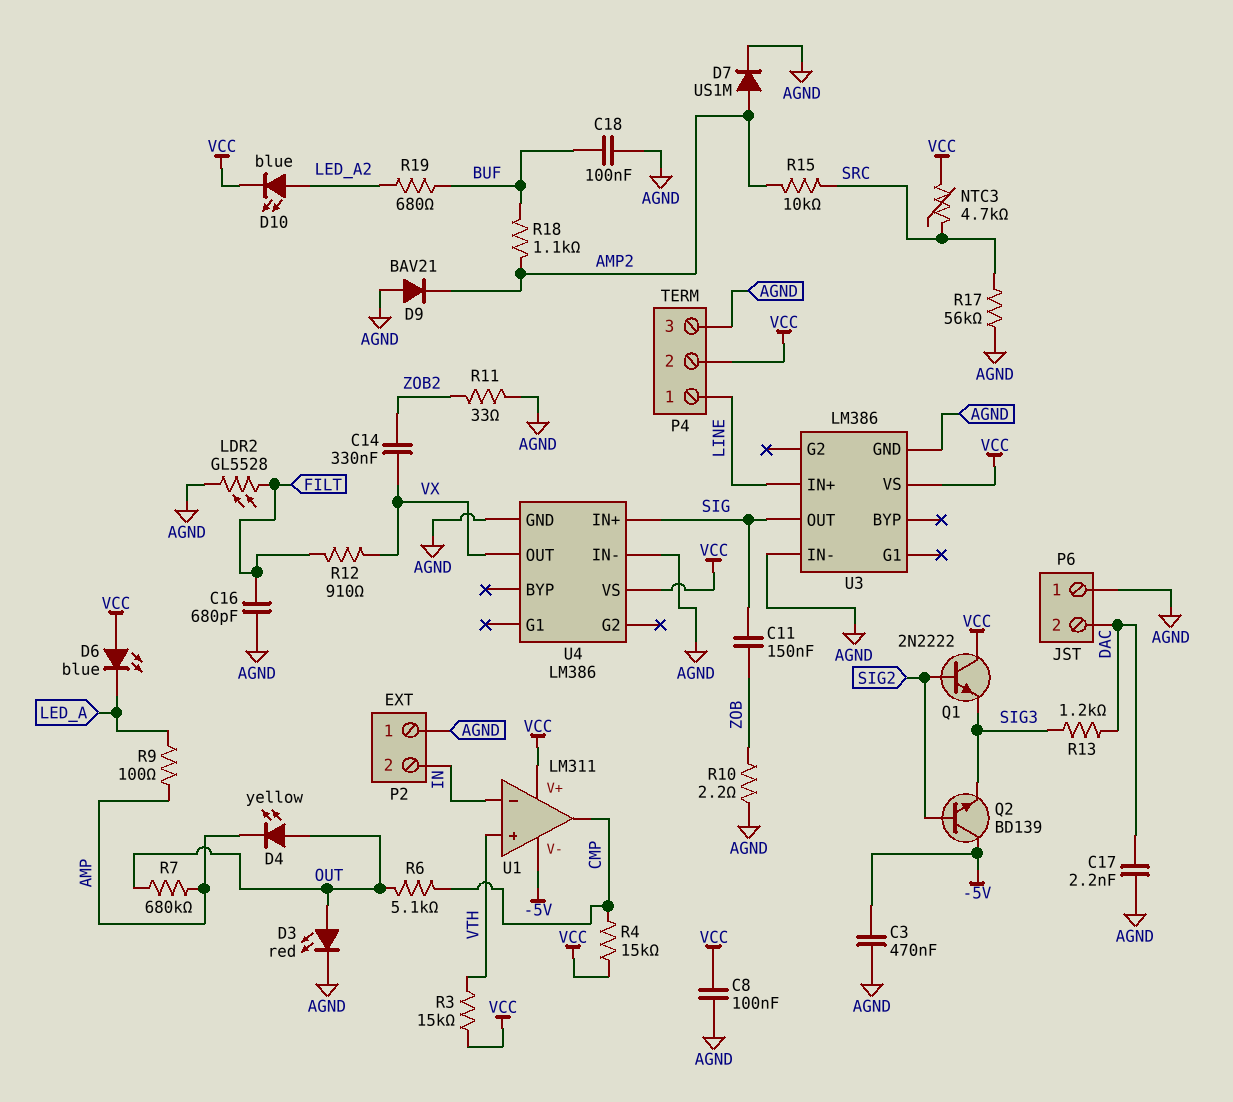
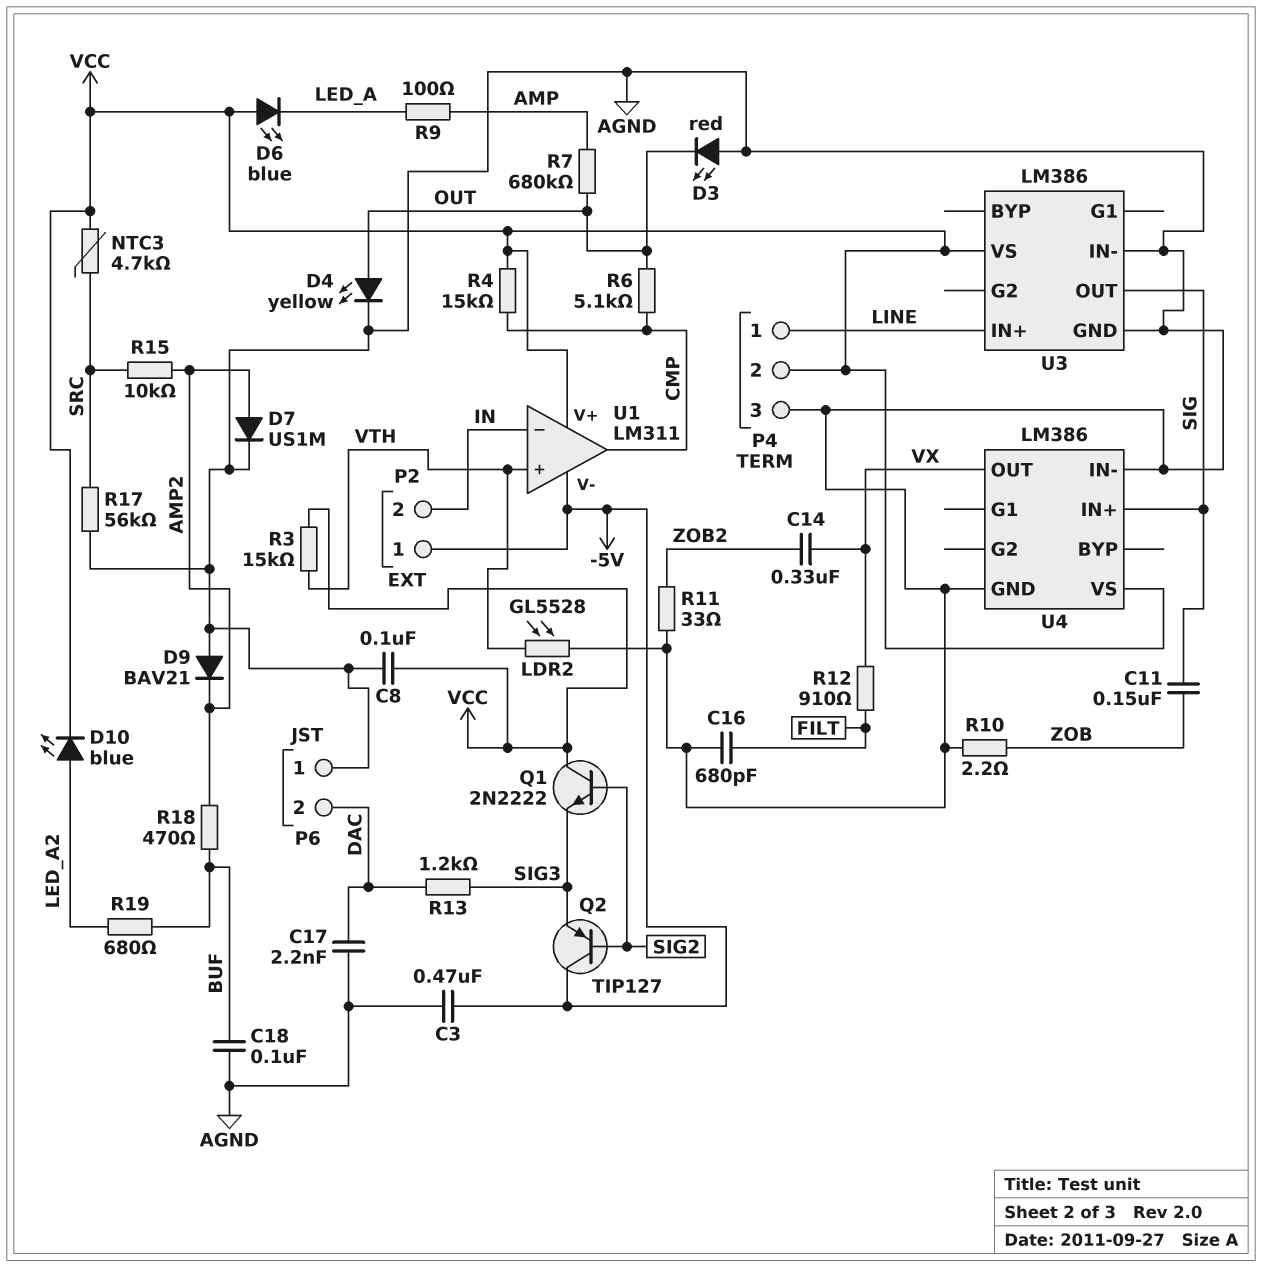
D3: LED red (A OUT, K AGND) -> LED red (A AGND, K OUT)
D4: LED yellow (A OUT, K AMP) -> LED yellow (A OUT, K AGND)
LDR2: GL5528 (AGND, FILT) -> GL5528 (AGND, VTH)
P2 pin 1: AGND -> -5V
Q2: NPN BD139 (B SIG2, C -5V, E SIG3) -> PNP TIP127 (B SIG2, C -5V, E SIG3)
R18: 1.1k (AMP2, BUF) -> 470 (AMP2, BUF)

